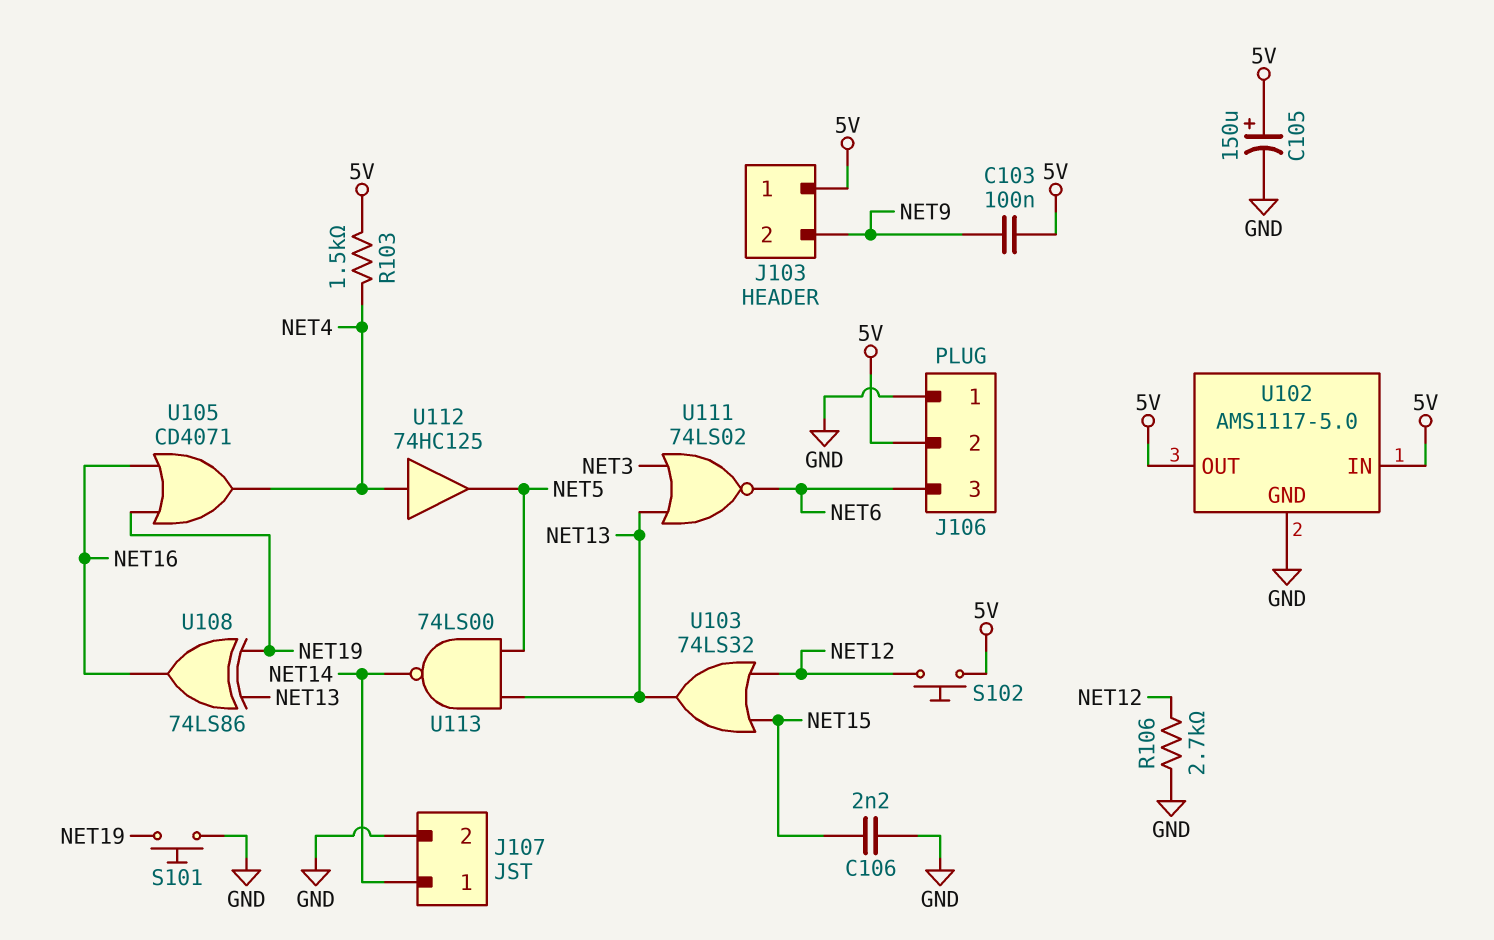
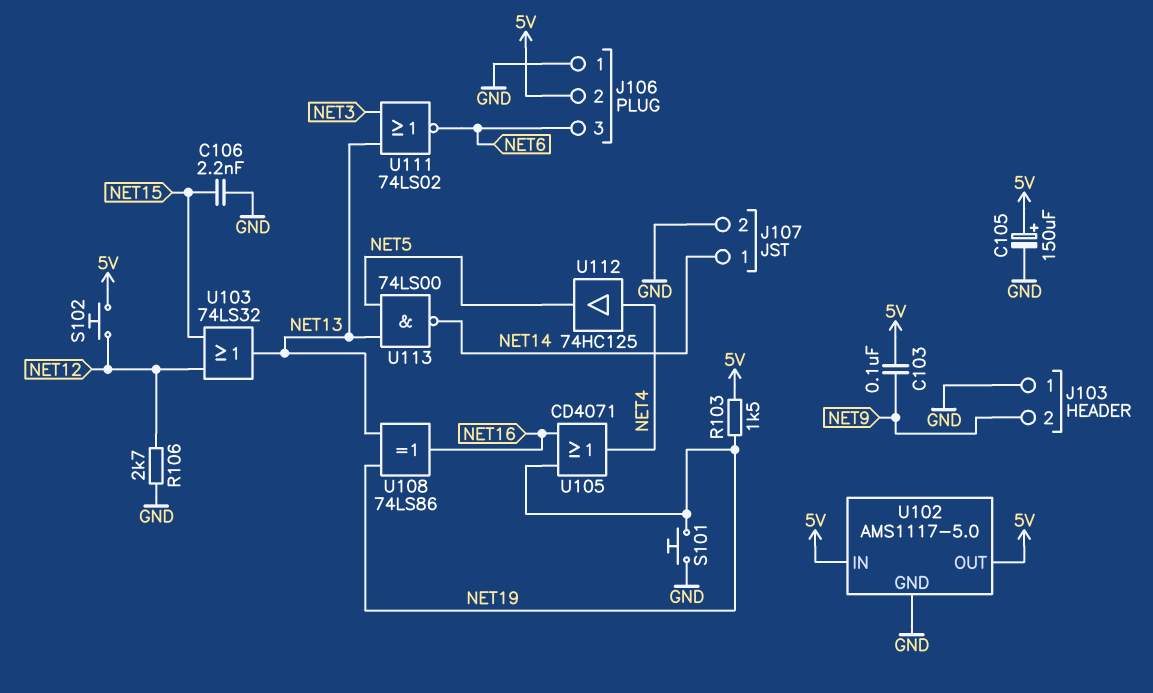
J103 pin 1: 5V -> GND
R103: 1.5k (5V, NET4) -> 1.5k (5V, NET19)

